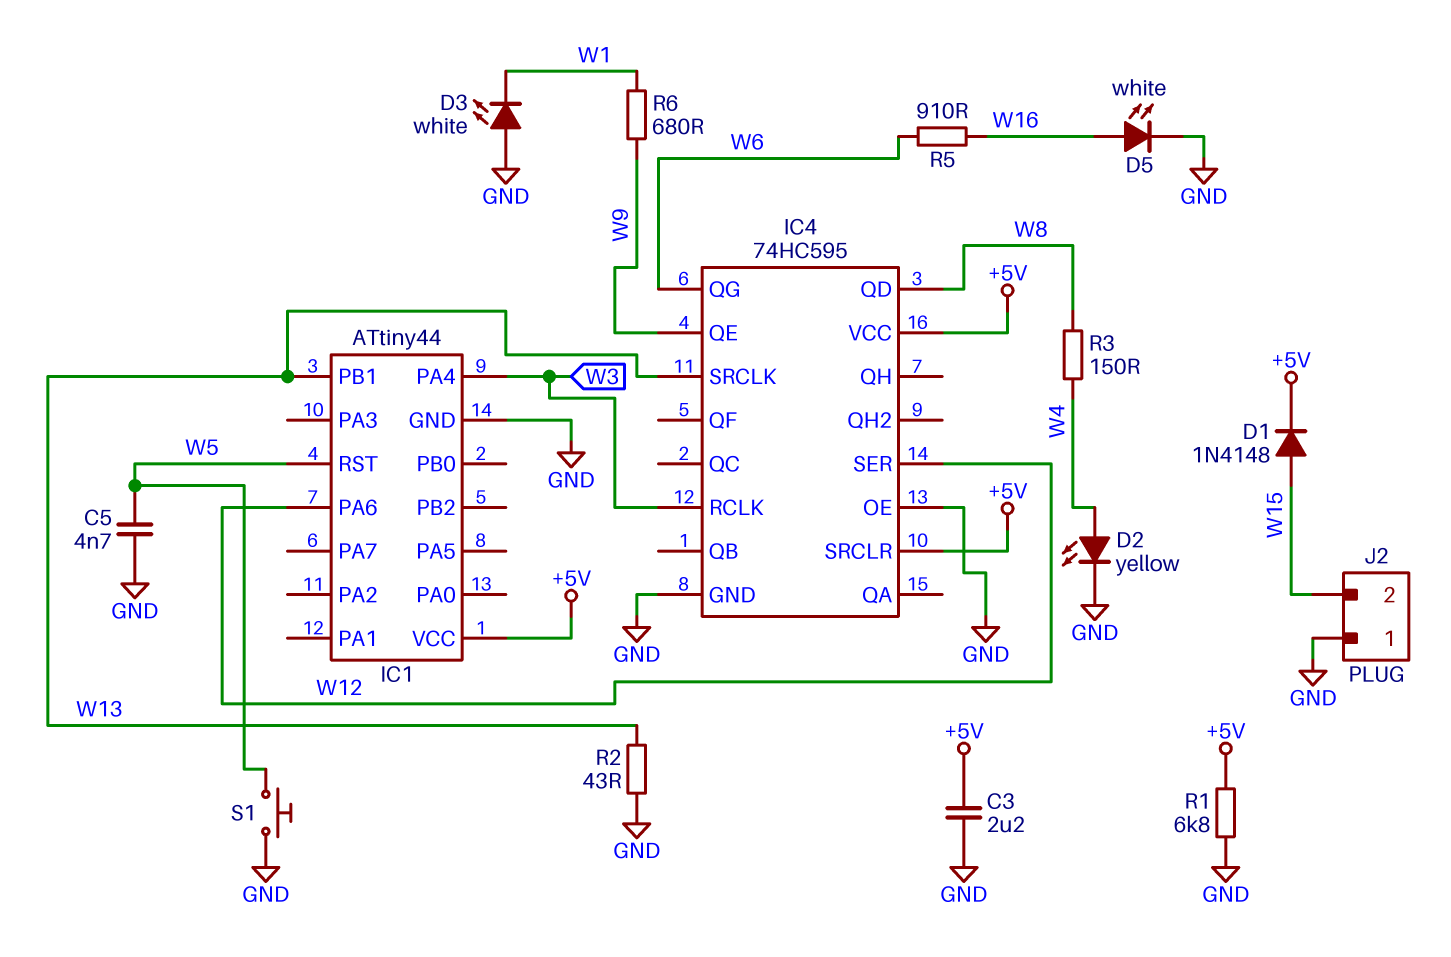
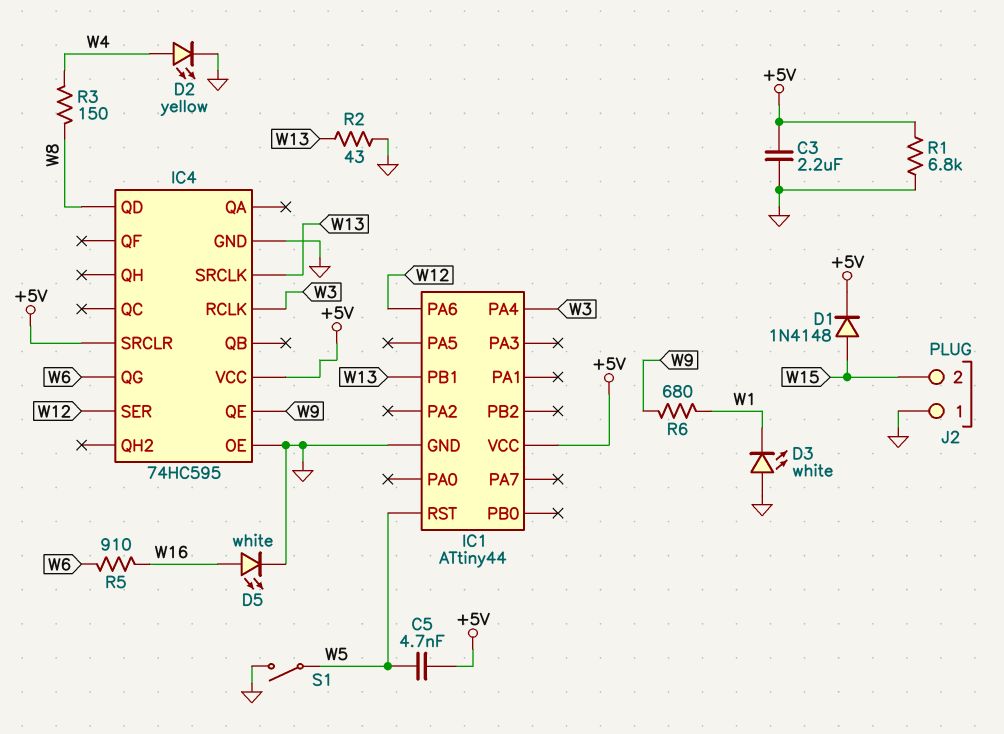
C5: 4.7nF (GND, W5) -> 4.7nF (+5V, W5)
S1: button (GND, W5) -> switch (GND, W5)

